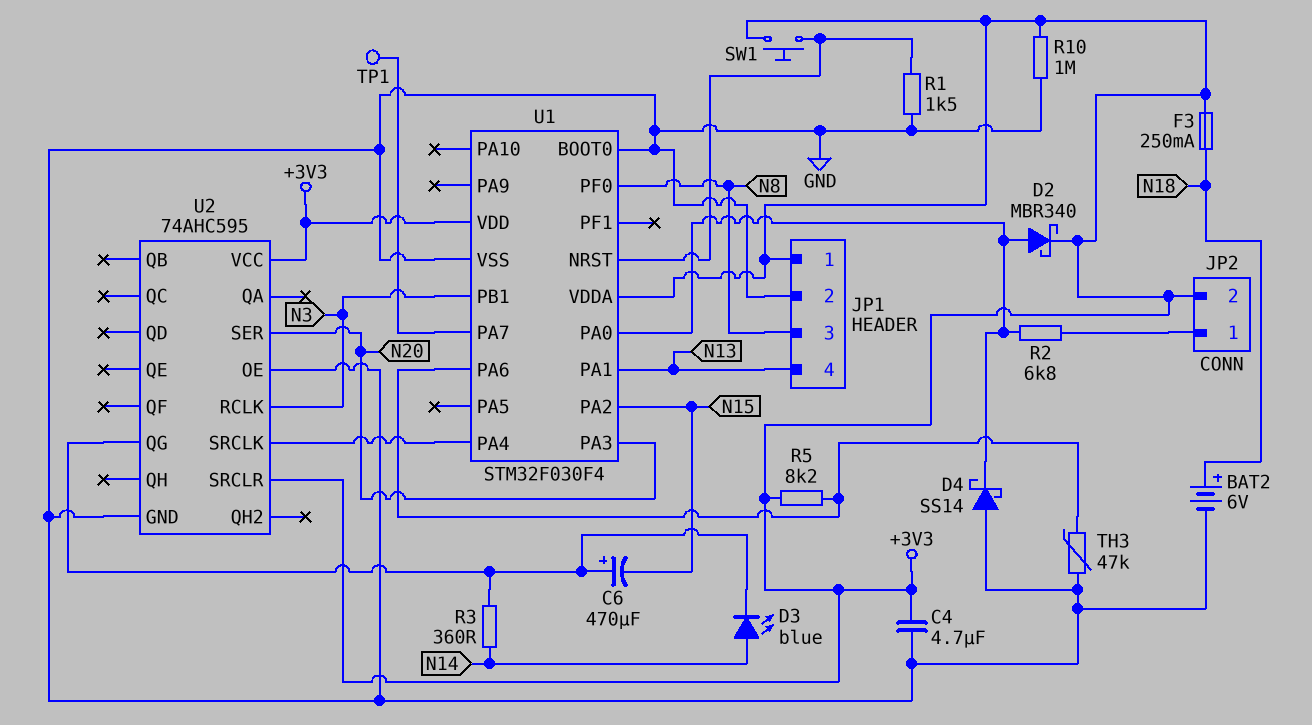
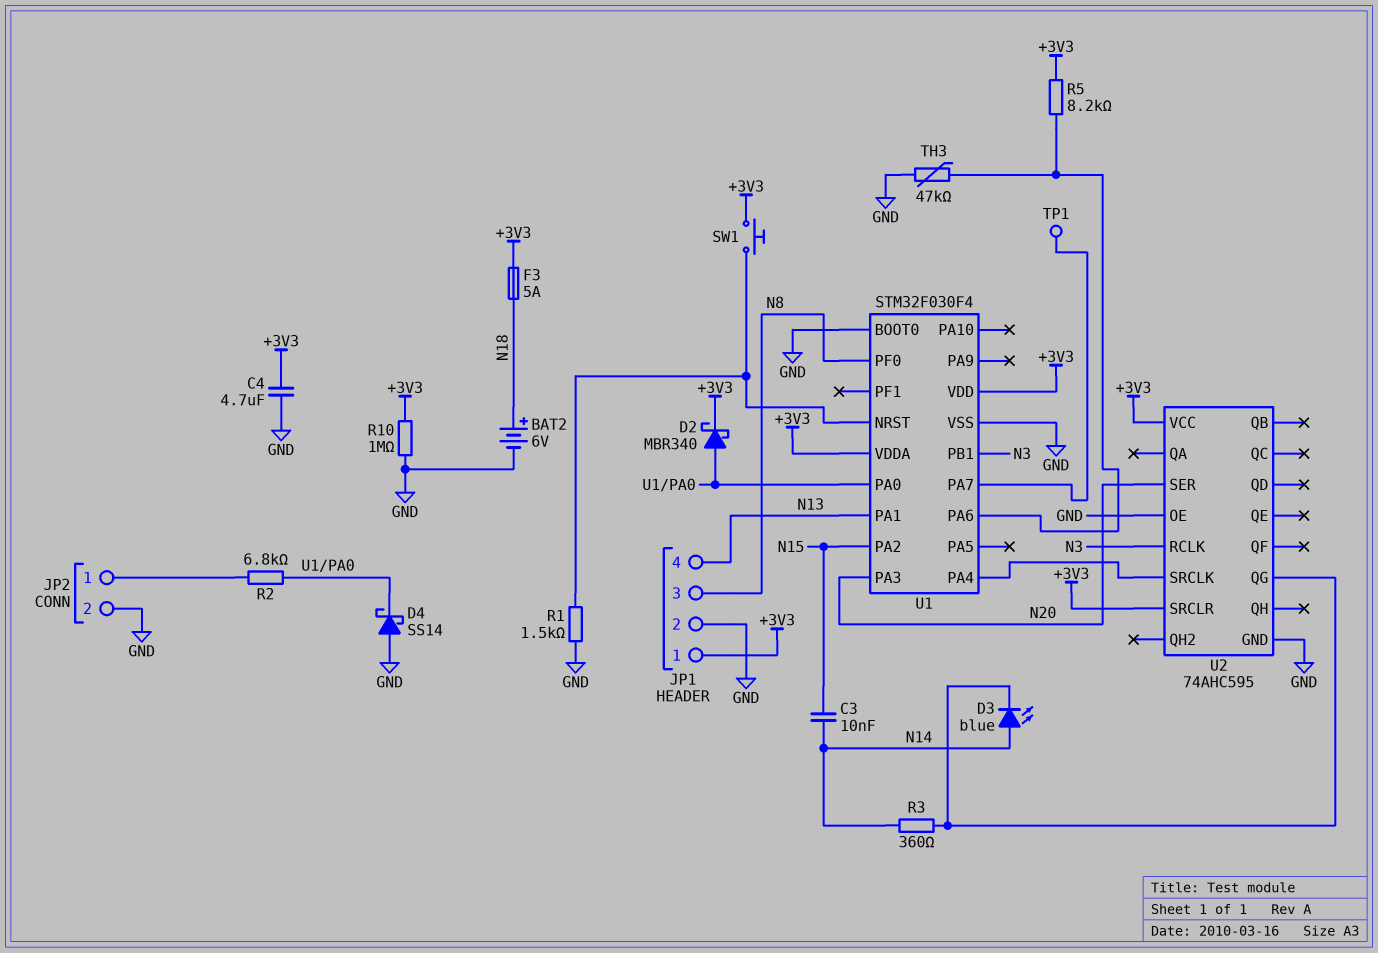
C3: none -> 10nF (N14, N15)
C6: 470uF (plus U2/QG, minus N15) -> none
F3: 250mA (+3V3, N18) -> 5A (+3V3, N18)
JP2 pin 2: +3V3 -> GND

